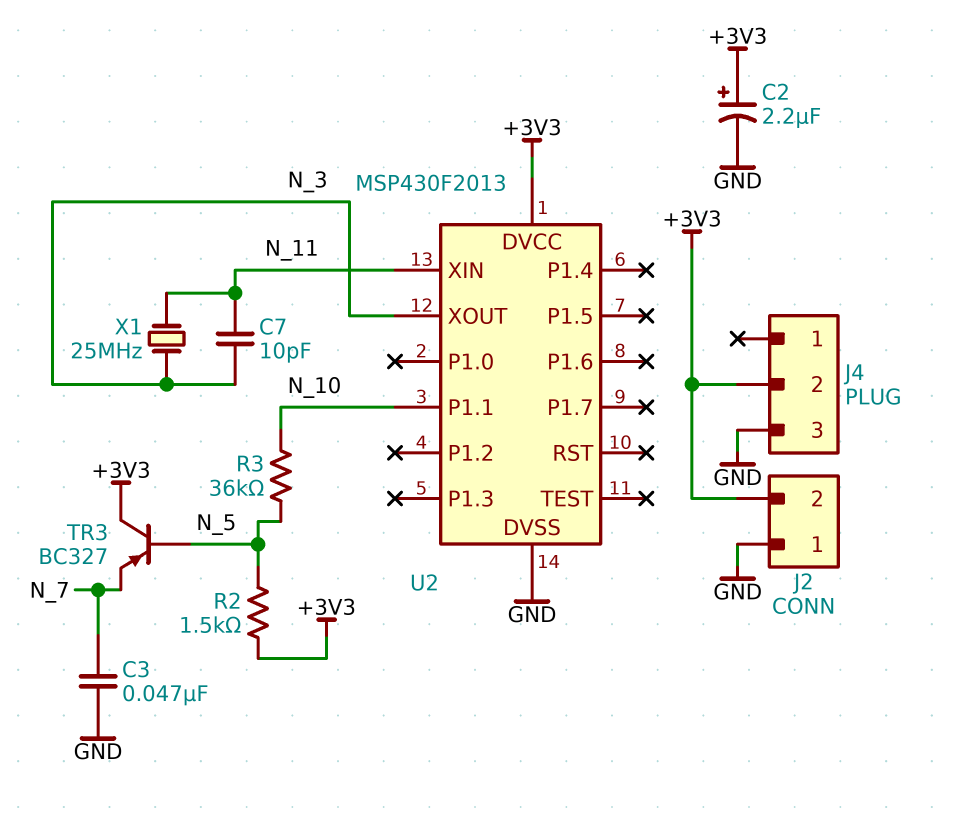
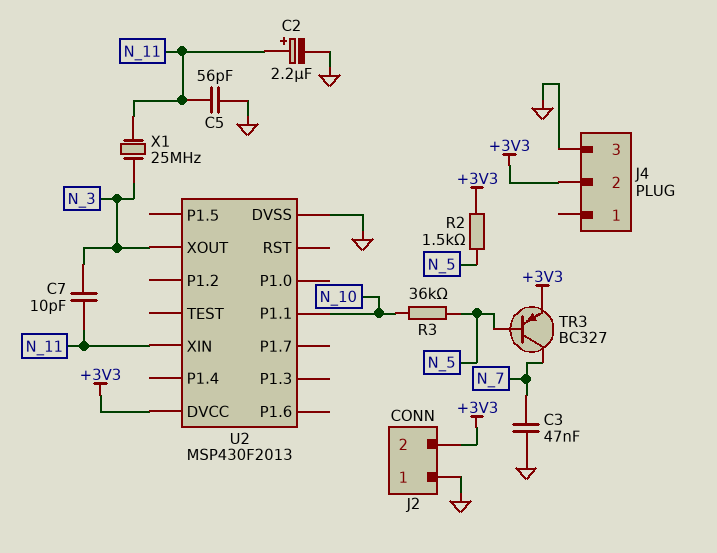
C2: 2.2uF (plus +3V3, minus GND) -> 2.2uF (plus N_11, minus GND)
C5: none -> 56pF (GND, N_11)
TR3: PNP BC327 (B N_5, C +3V3, E N_7) -> PNP BC327 (B N_5, C N_7, E +3V3)

